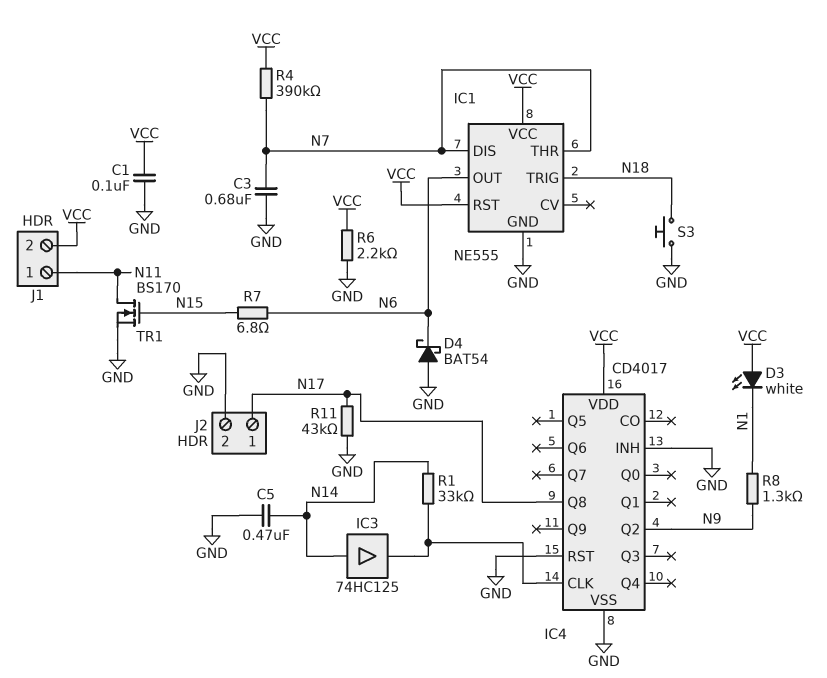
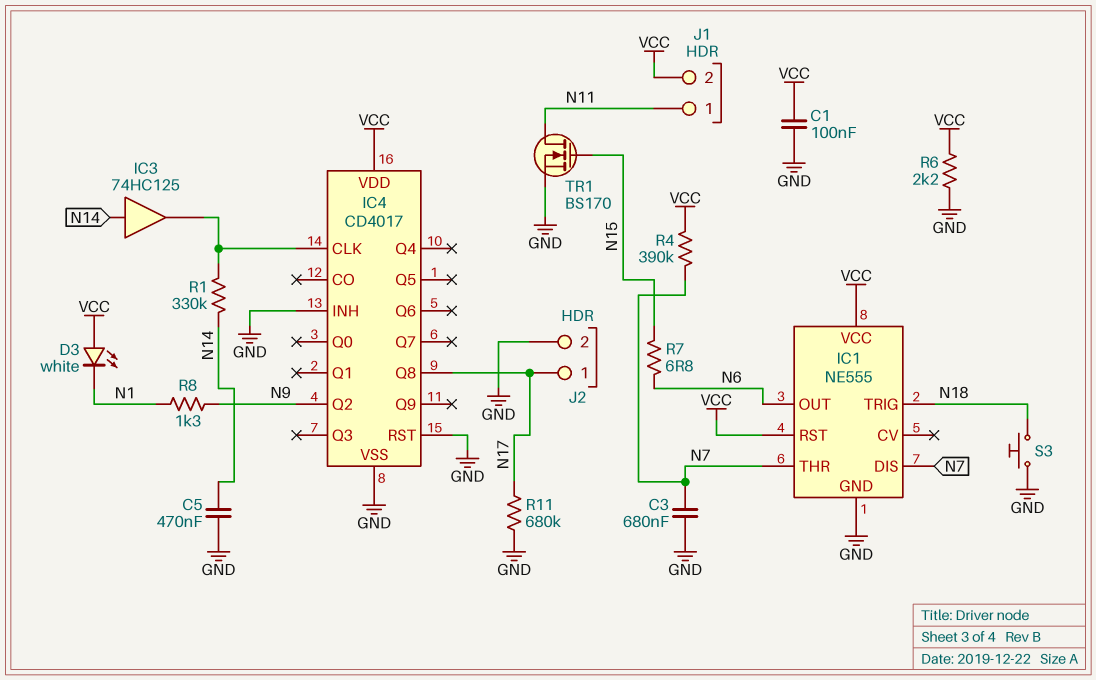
D4: schottky BAT54 (A GND, K N6) -> none
R1: 33k (IC4/CLK, N14) -> 330k (IC4/CLK, N14)
R11: 43k (GND, N17) -> 680k (GND, N17)

